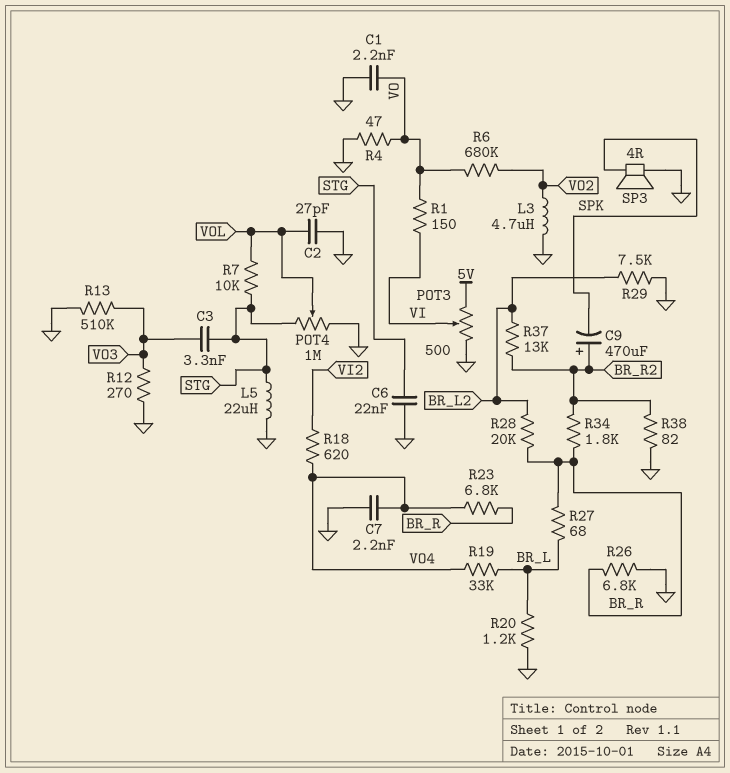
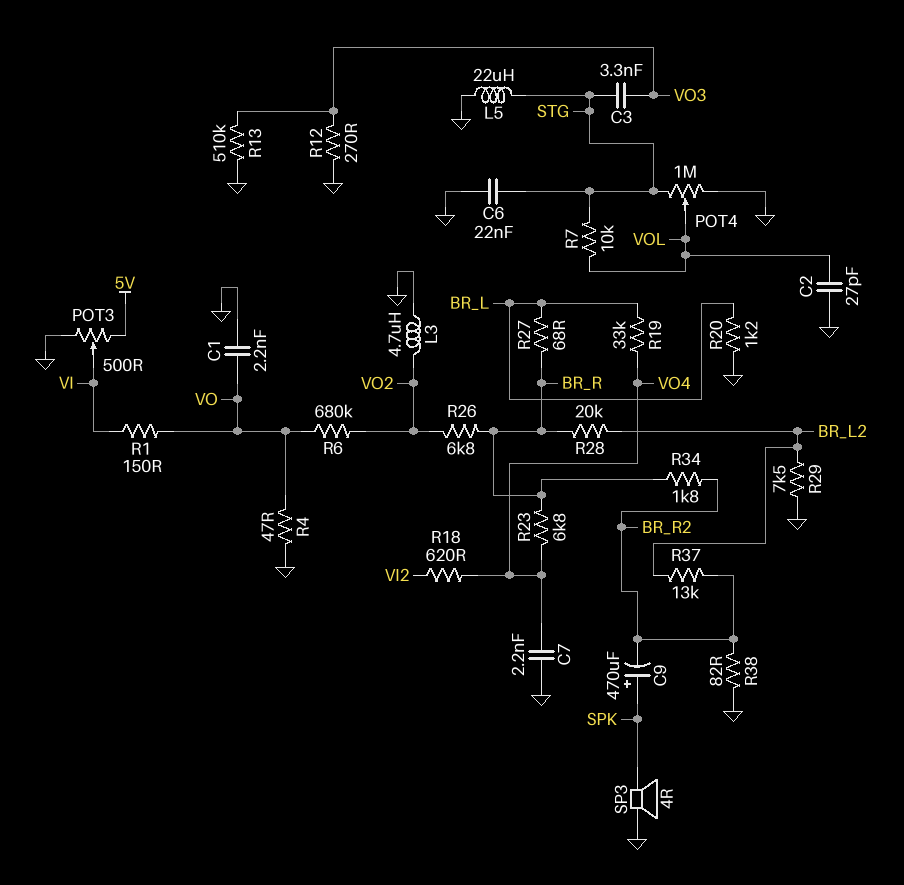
C9: 470uF (plus BR_R2, minus SPK) -> 470uF (plus SPK, minus BR_R2)
R26: 6.8k (BR_R, GND) -> 6.8k (BR_R, VO2)

